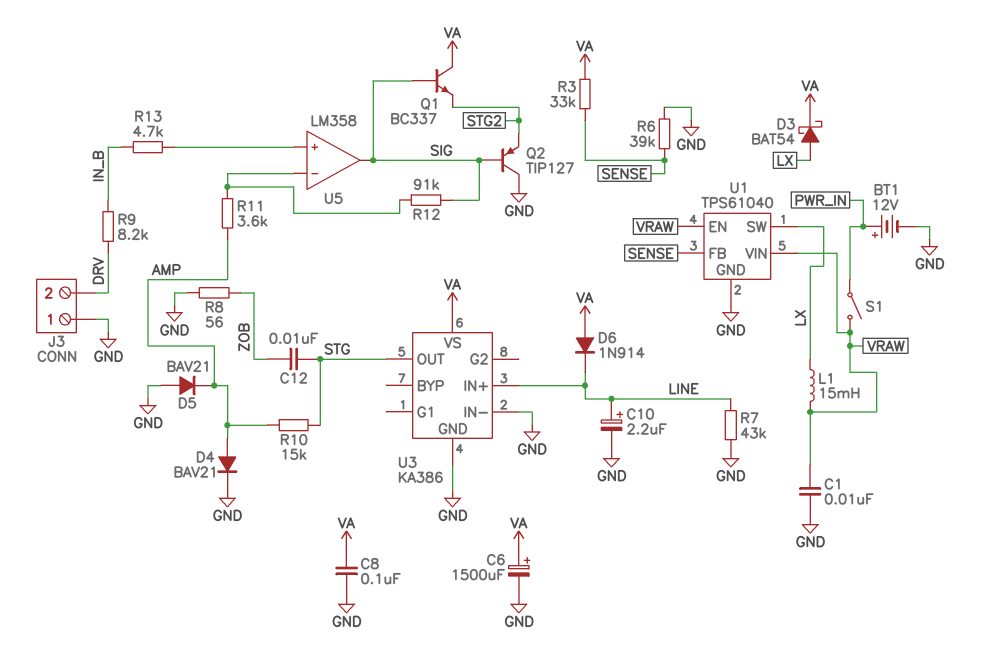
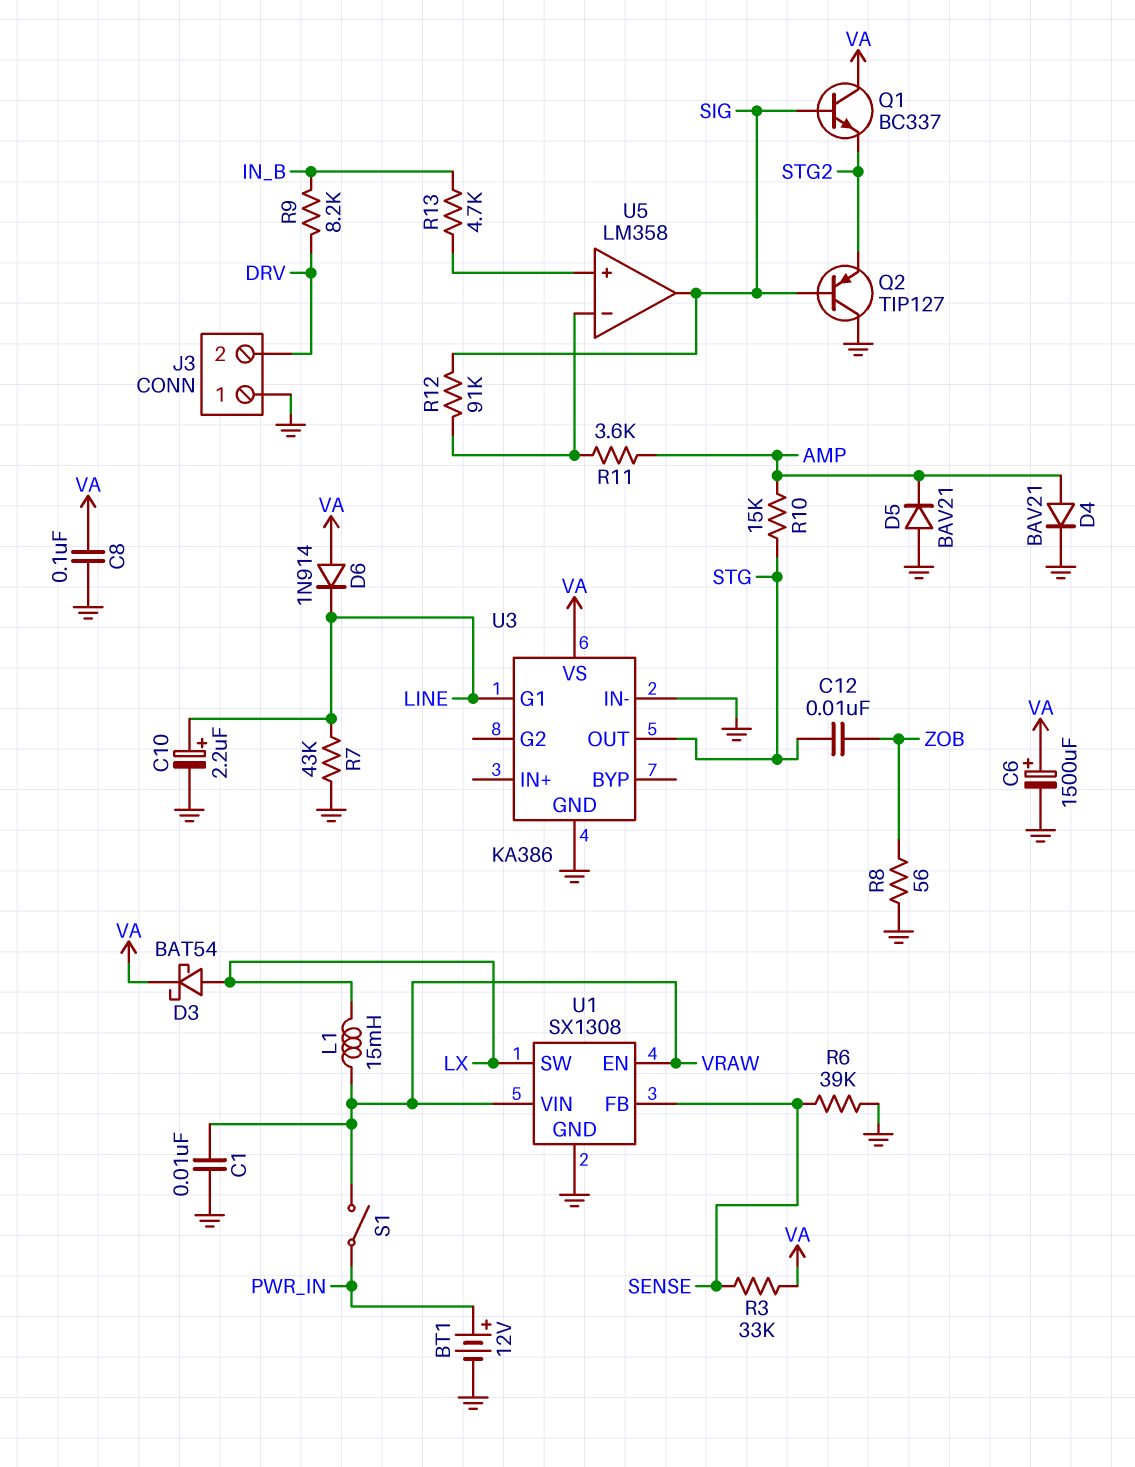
U1: TPS61040 -> SX1308
U3 pin G1: none -> LINE
U3 pin IN+: LINE -> none

